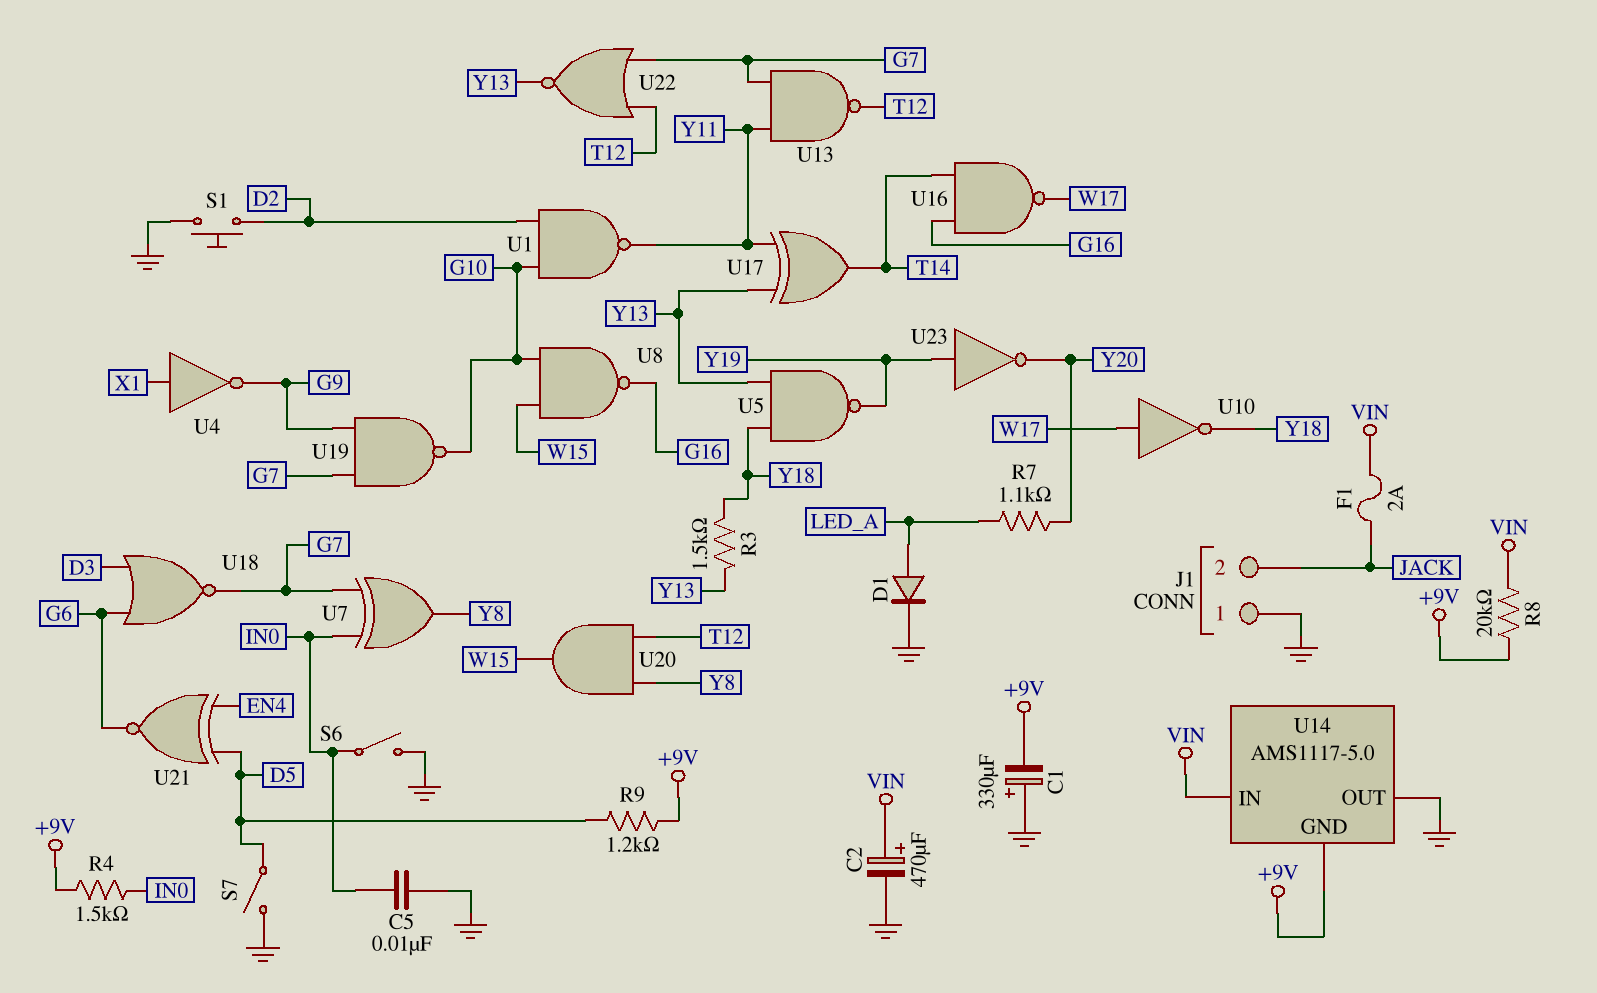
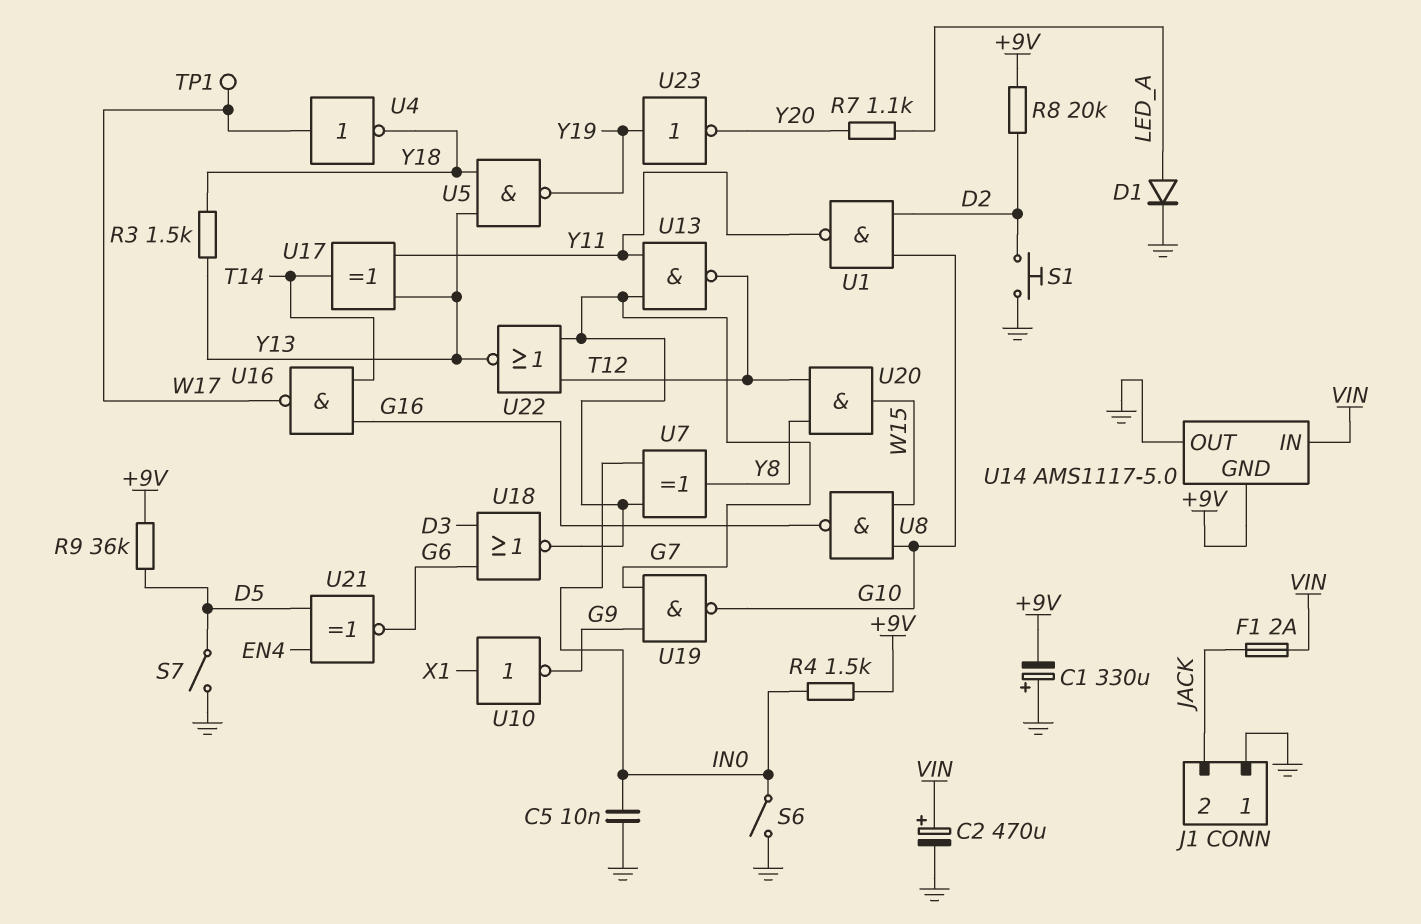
R8: 20k (+9V, VIN) -> 20k (+9V, D2)
R9: 1.2k (+9V, D5) -> 36k (+9V, D5)
TP1: none -> test point (W17)
U4: NOT (in X1, out G9) -> NOT (in W17, out Y18)
U10: NOT (in W17, out Y18) -> NOT (in X1, out G9)

